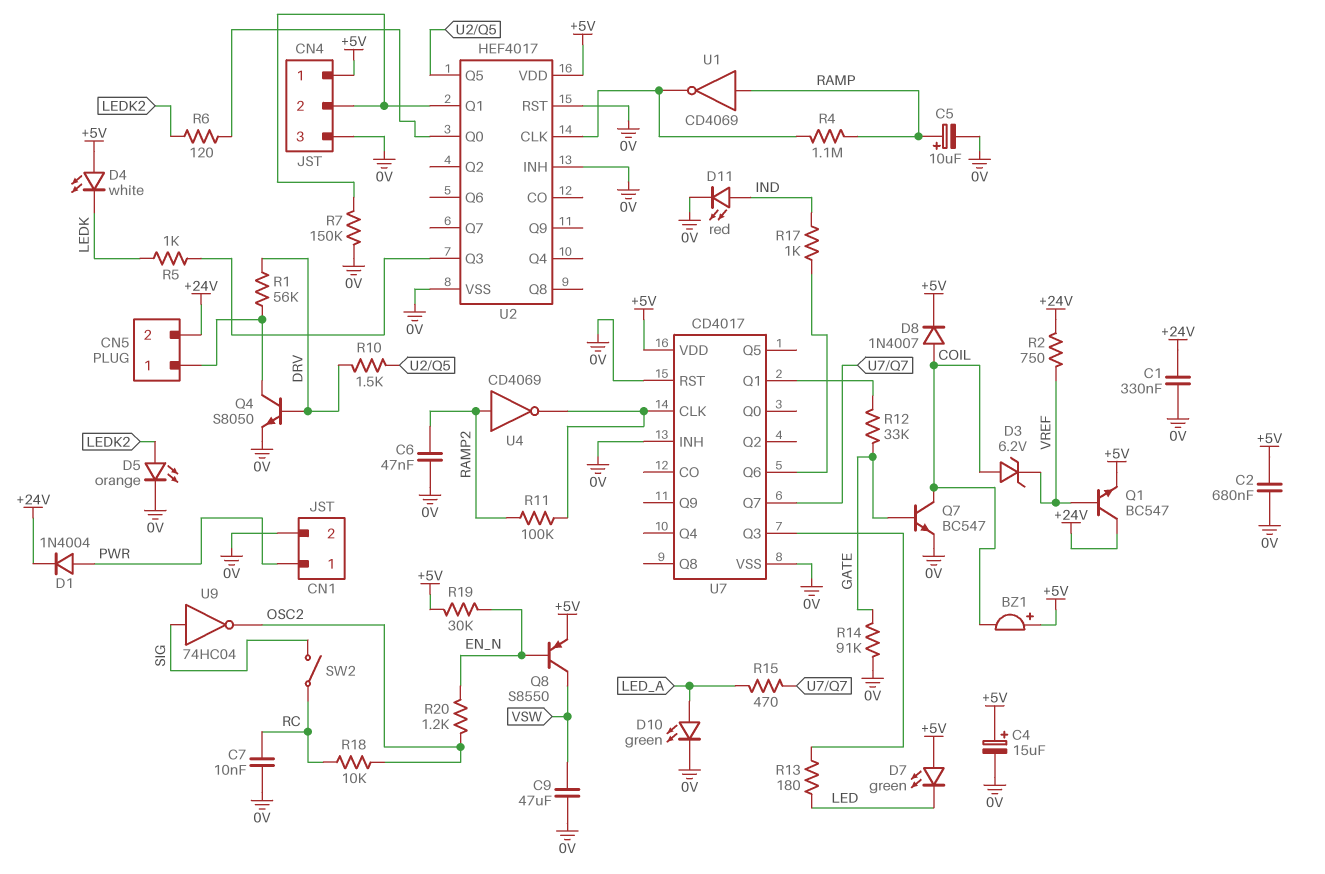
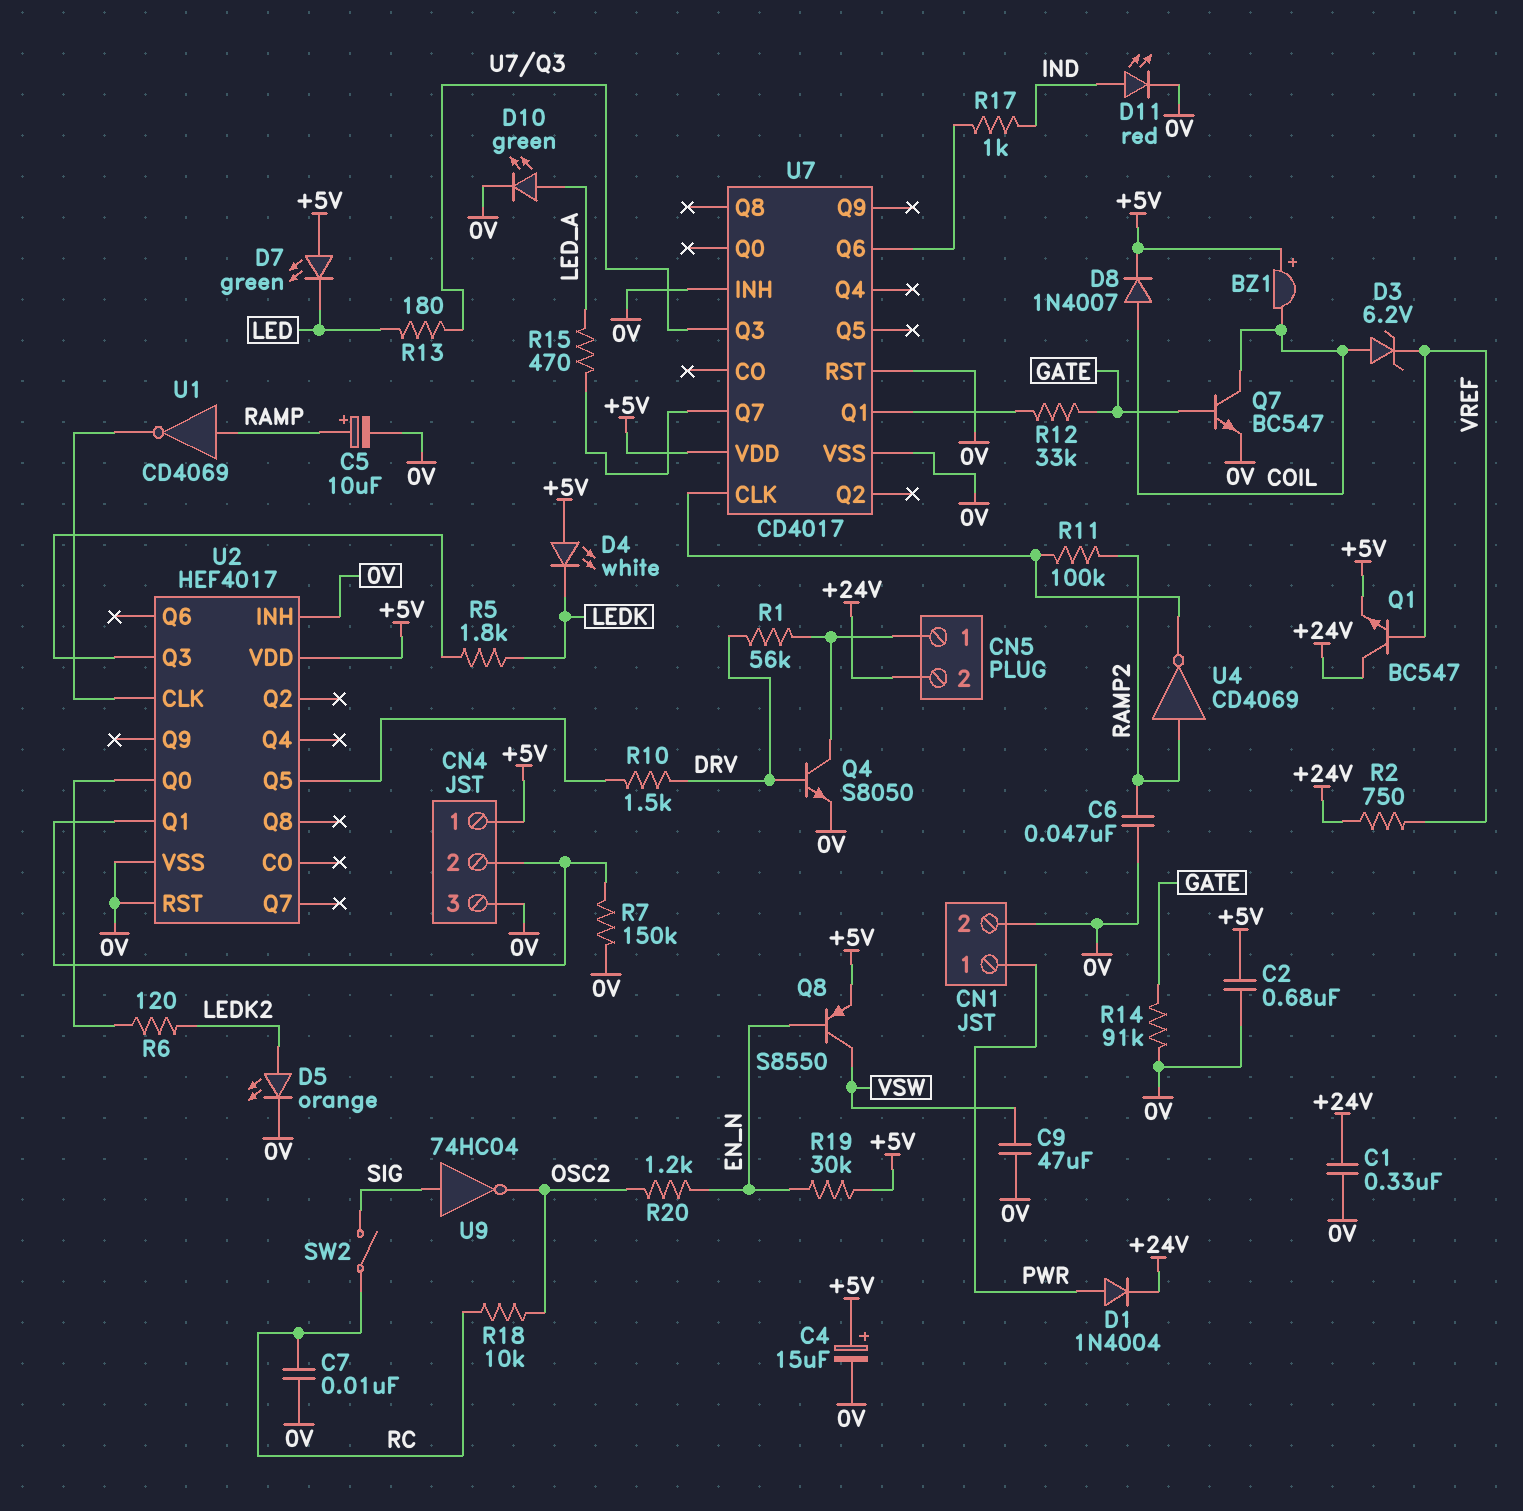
R4: 1.1M (RAMP, U2/CLK) -> none
R5: 1k (LEDK, U2/Q3) -> 1.8k (LEDK, U2/Q3)

